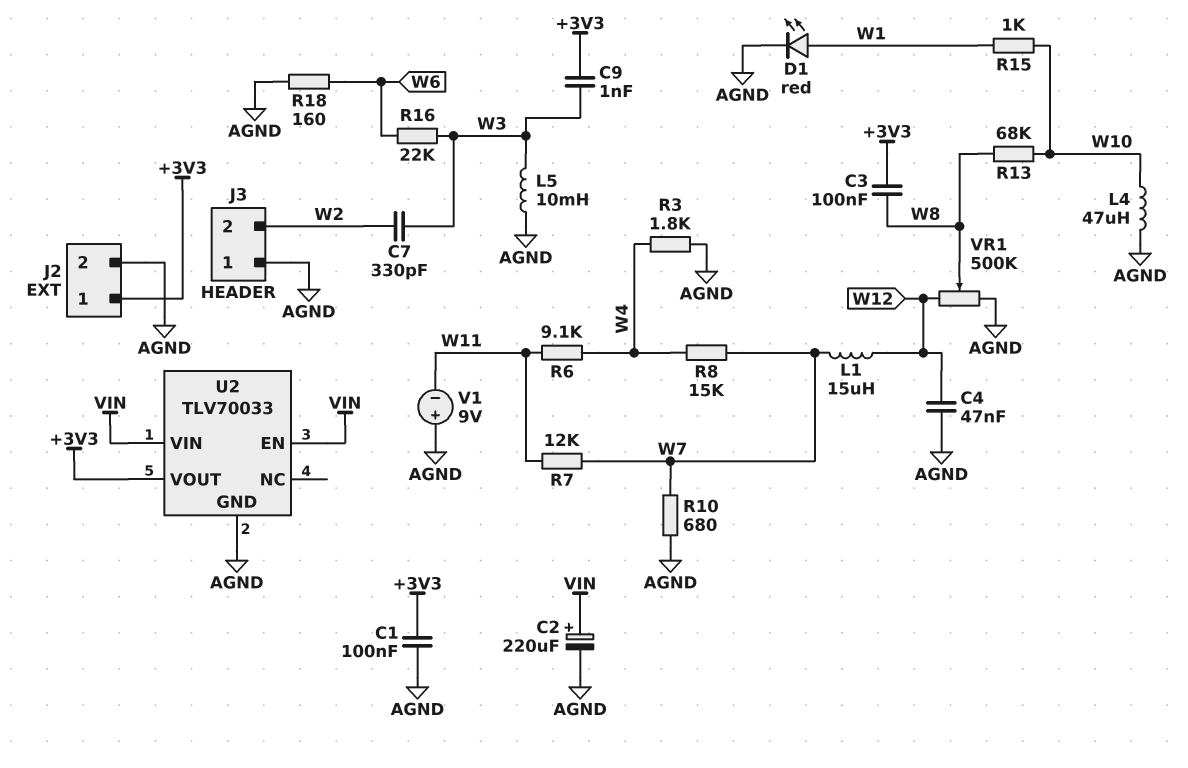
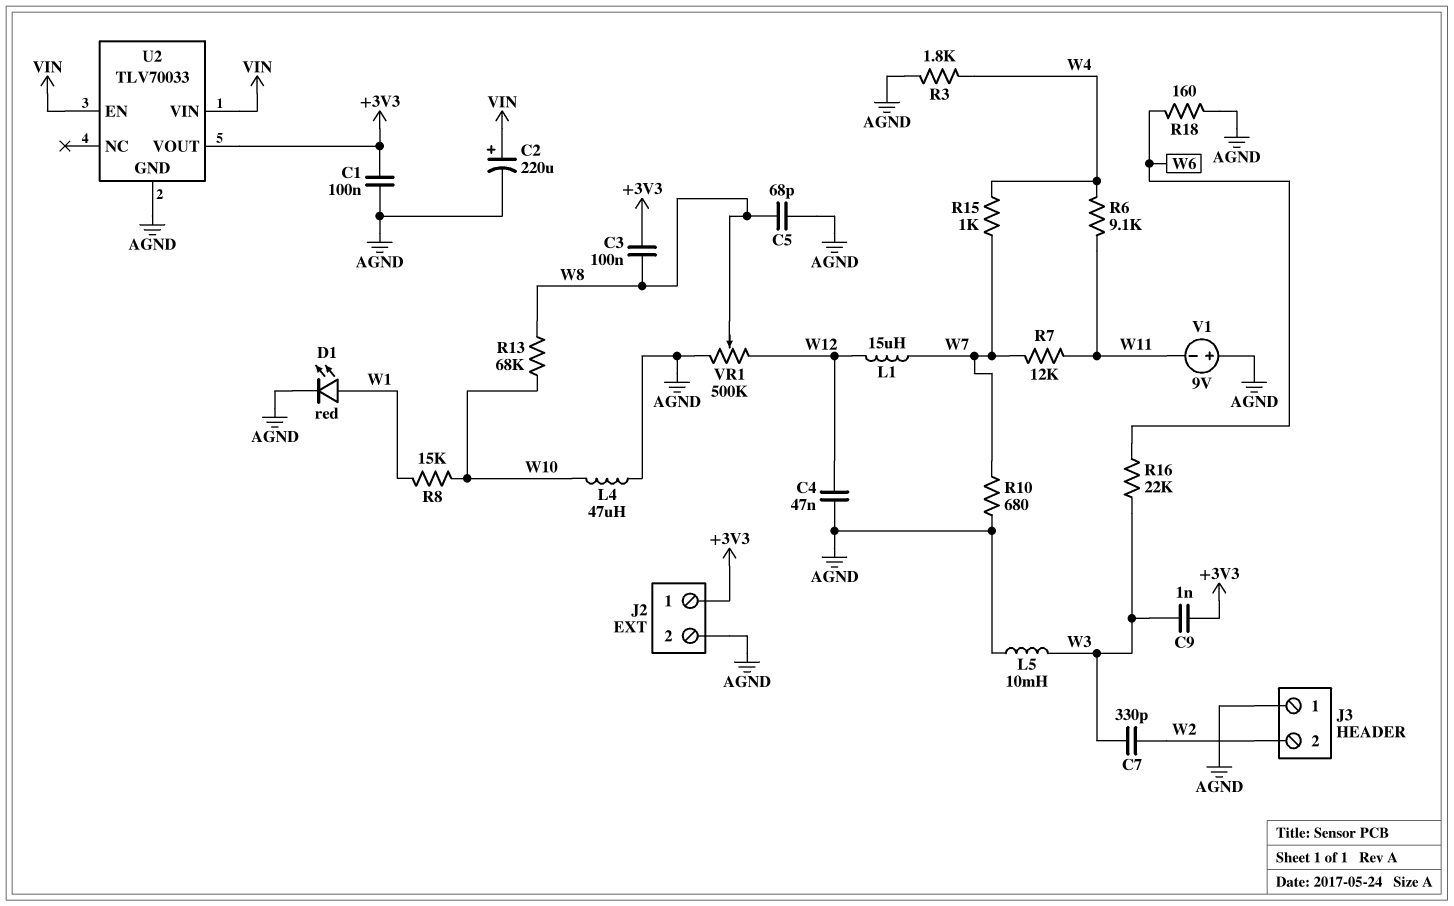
C5: none -> 68pF (AGND, W8)
R8: 15k (W4, W7) -> 15k (W1, W10)
R15: 1k (W1, W10) -> 1k (W4, W7)

